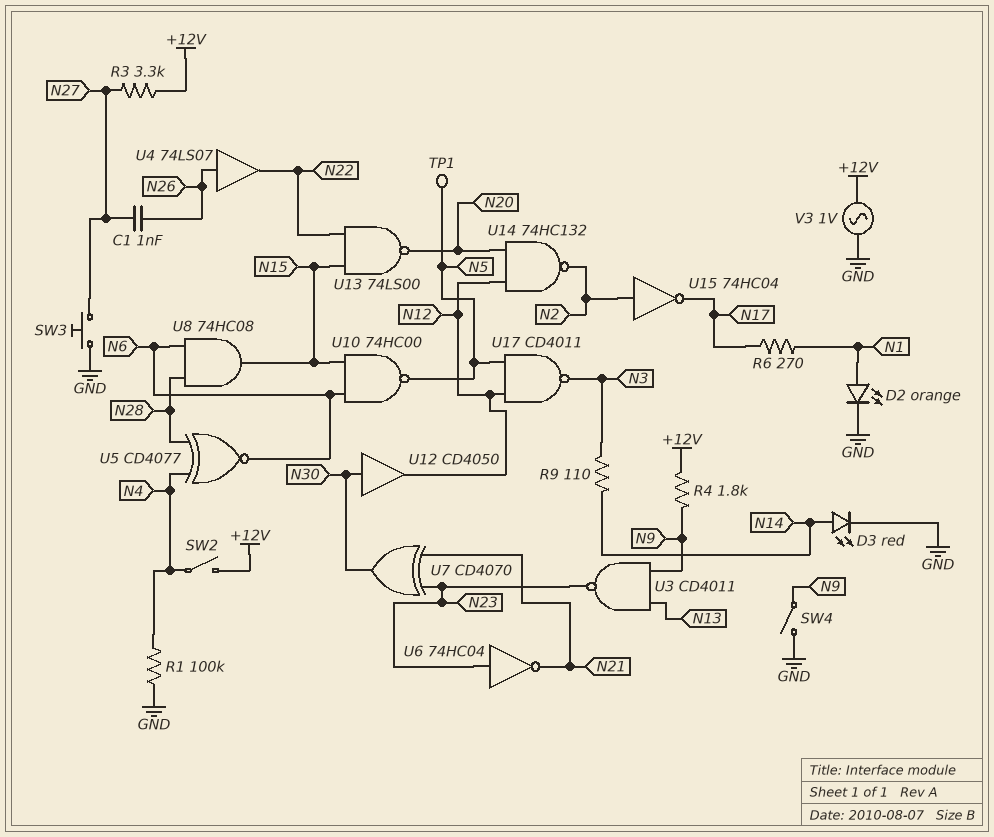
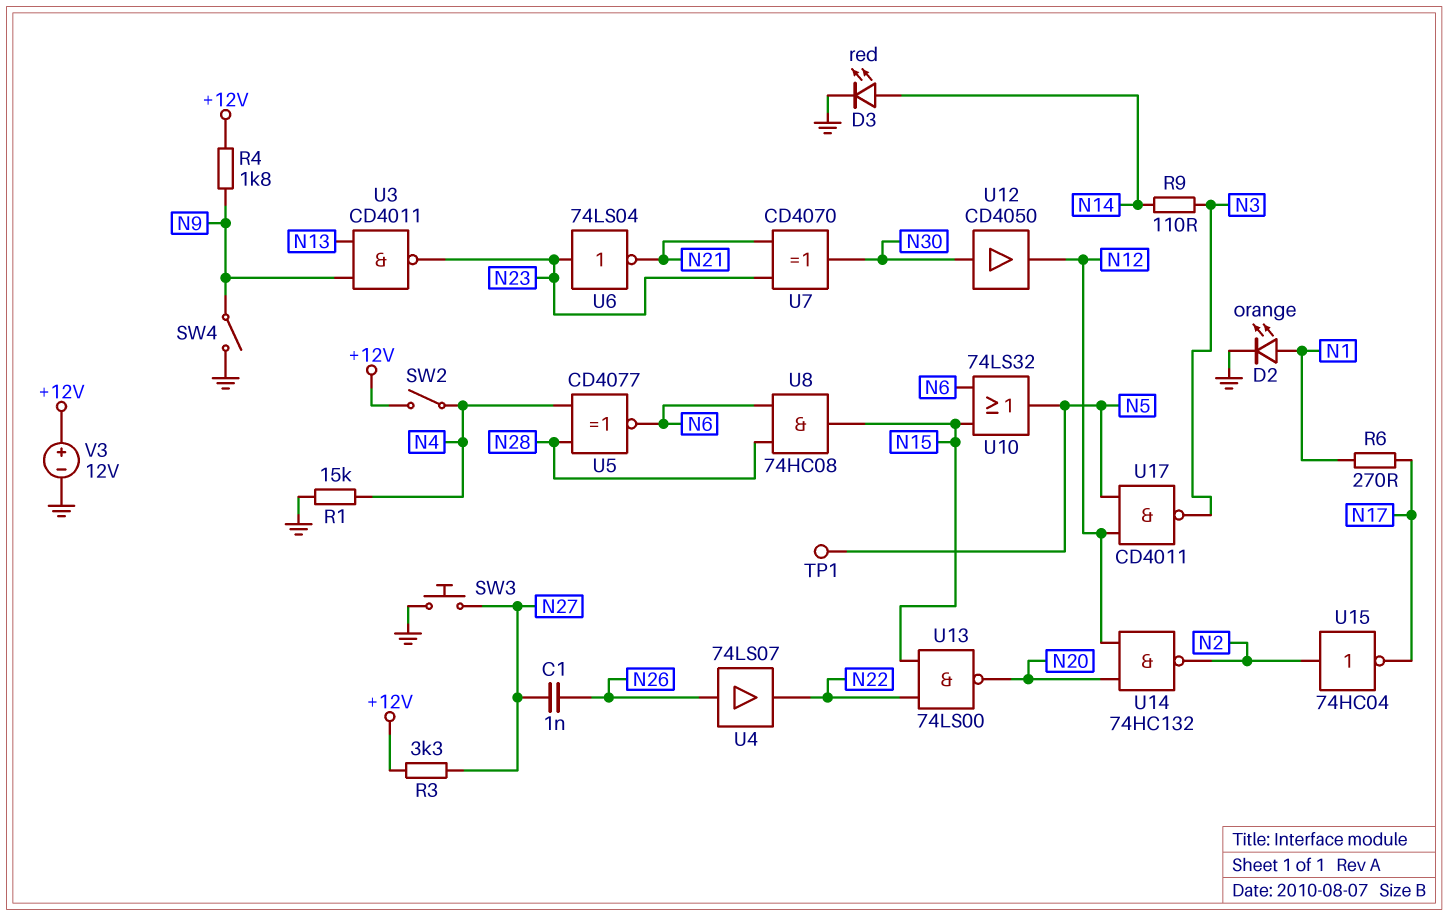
R1: 100k (GND, N4) -> 15k (GND, N4)
U6: NOT 74HC04 (in N23, out N21) -> NOT 74LS04 (in N23, out N21)
U10: NAND 74HC00 (in N6, in N15, out N5) -> OR 74LS32 (in N6, in N15, out N5)
V3: AC 1V (+12V, GND) -> 12V (plus +12V, minus GND)

